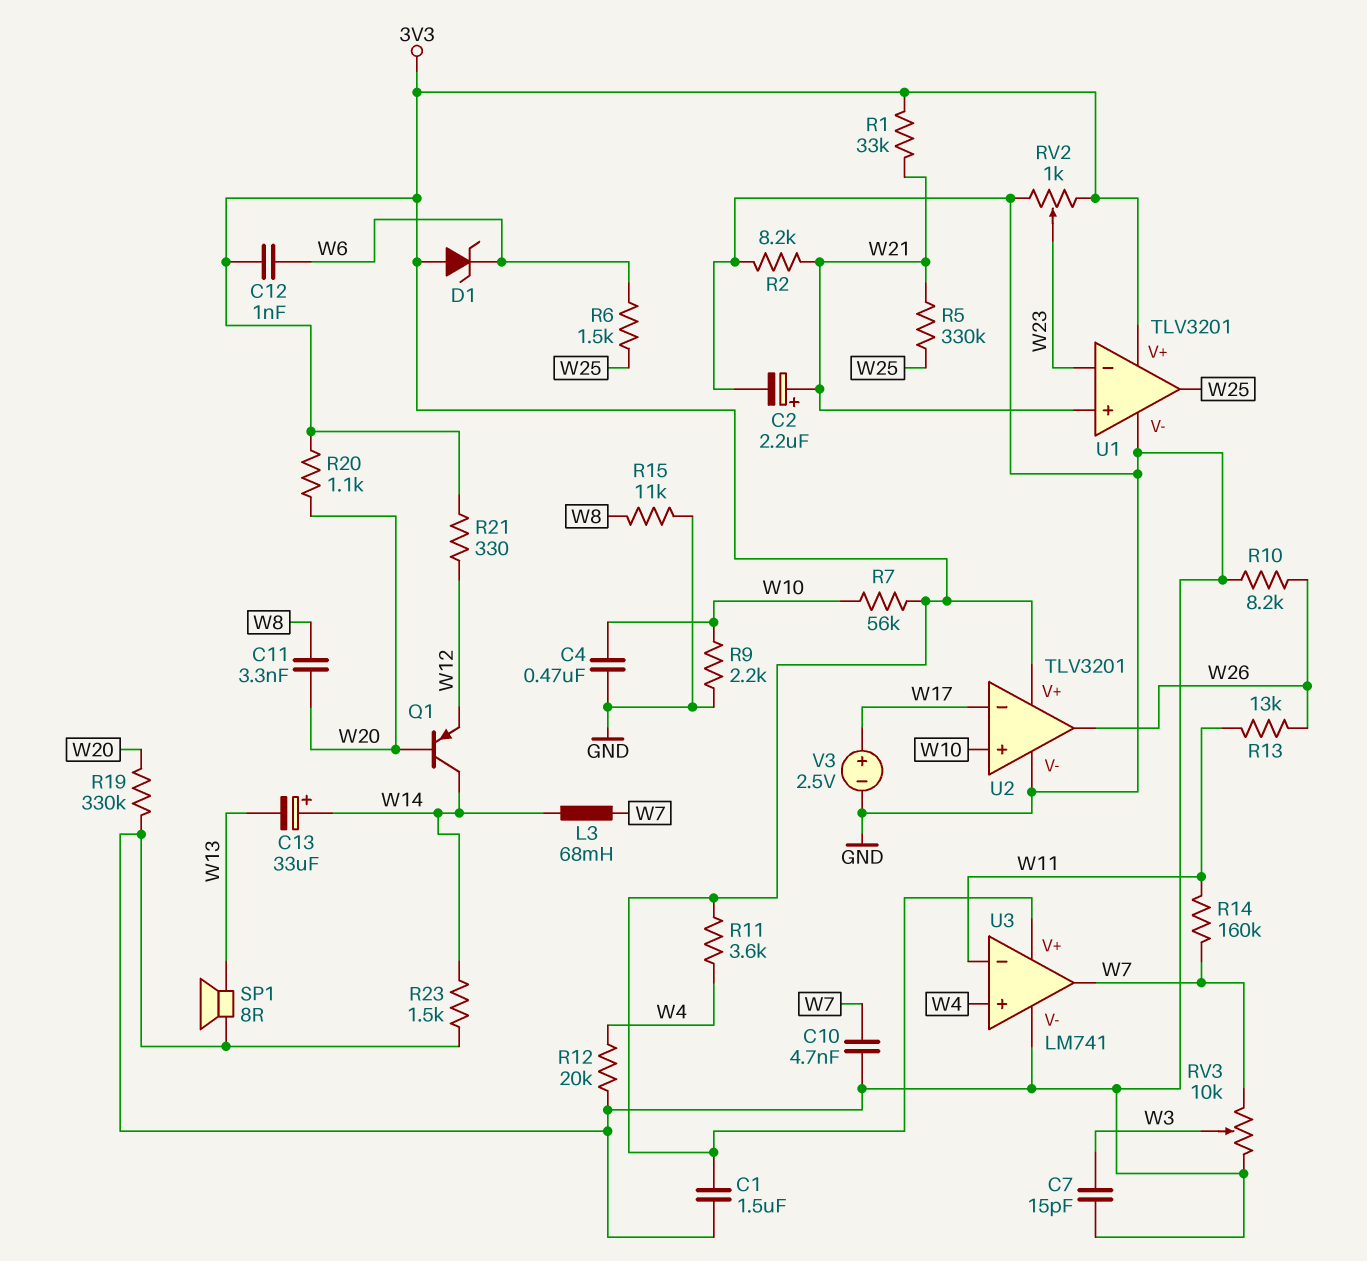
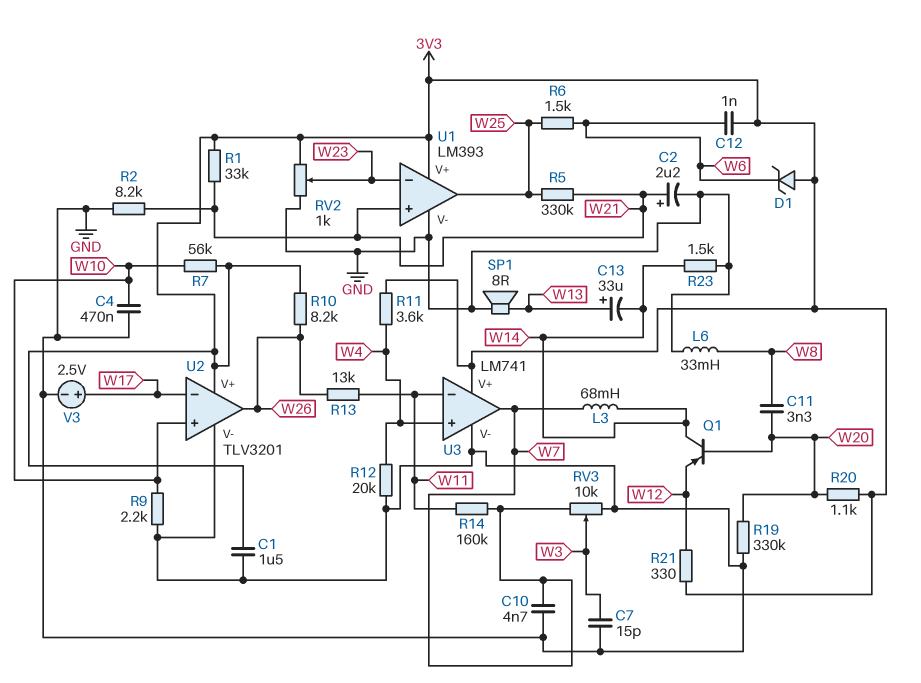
C13: 33uF (plus W14, minus W13) -> 33uF (plus W13, minus W14)
L6: none -> 33mH (GND, W8)
R10: 8.2k (GND, W26) -> 8.2k (3V3, W26)
R15: 11k (GND, W8) -> none
U1: TLV3201 -> LM393

